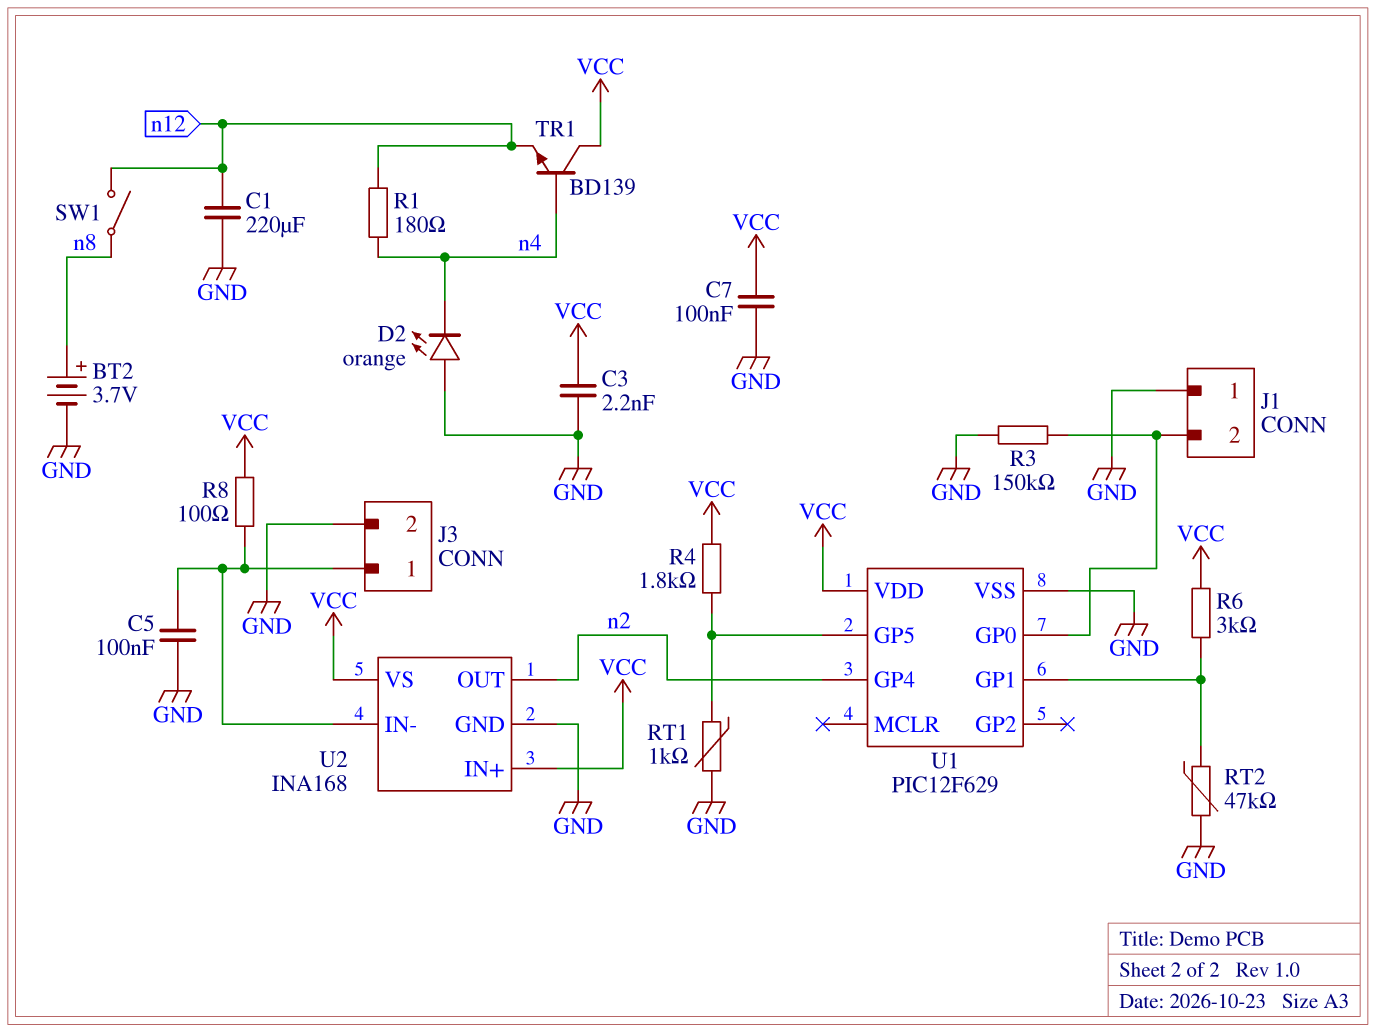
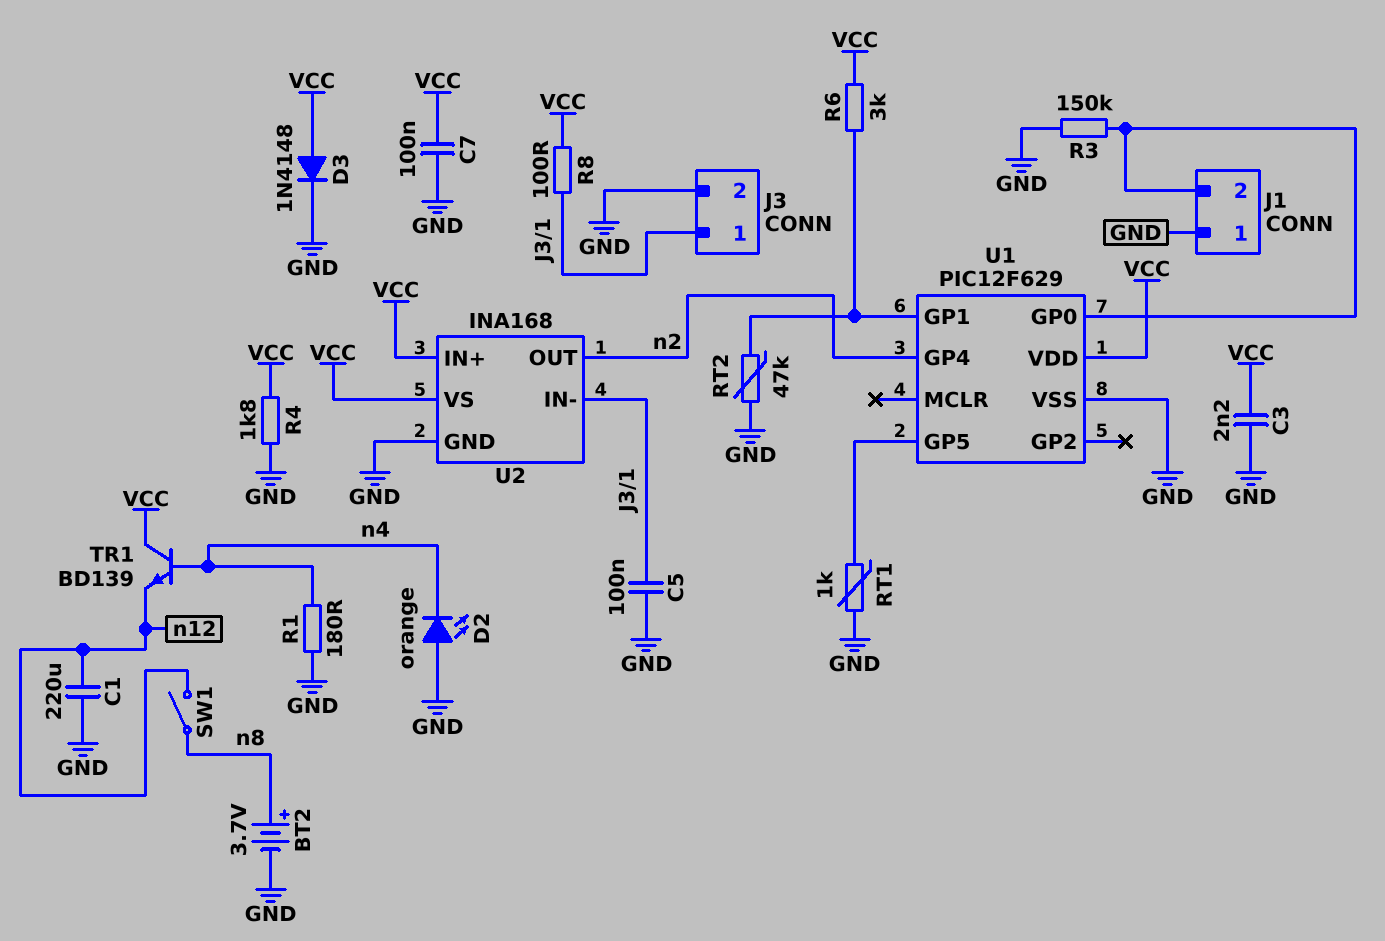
D3: none -> diode 1N4148 (A VCC, K GND)
R1: 180 (n4, n12) -> 180 (GND, n4)
R4: 1.8k (U1/GP5, VCC) -> 1.8k (GND, VCC)

